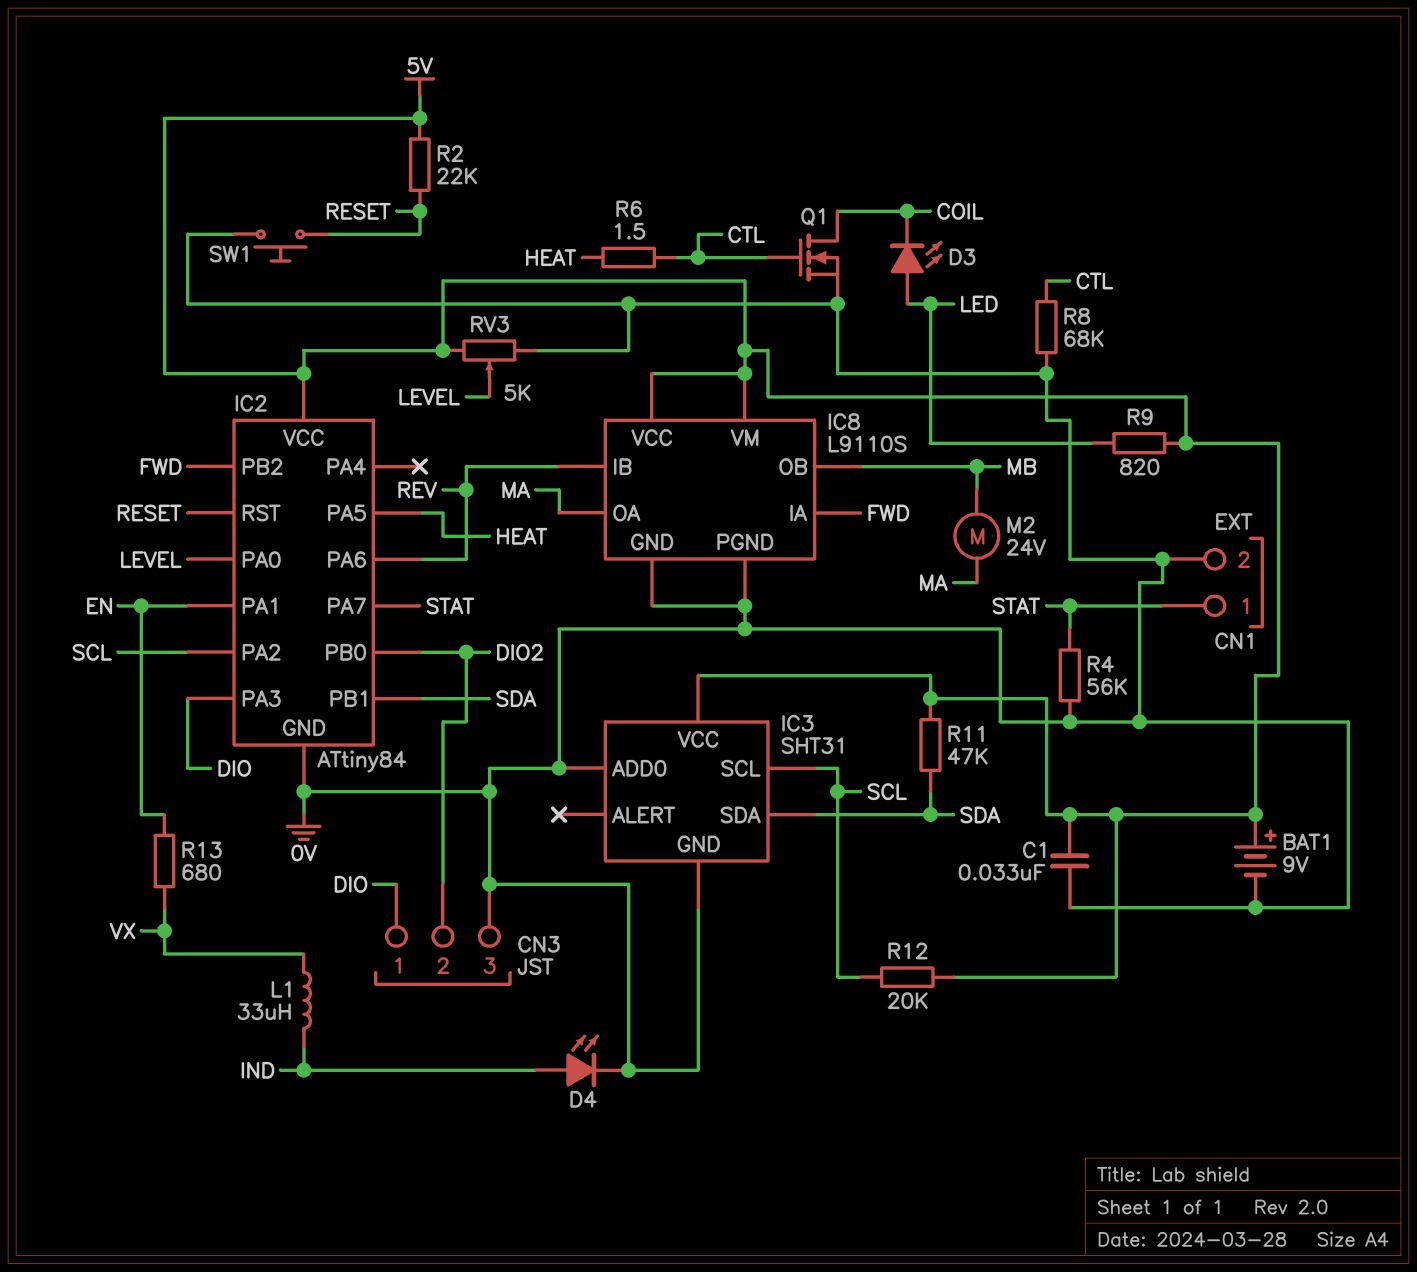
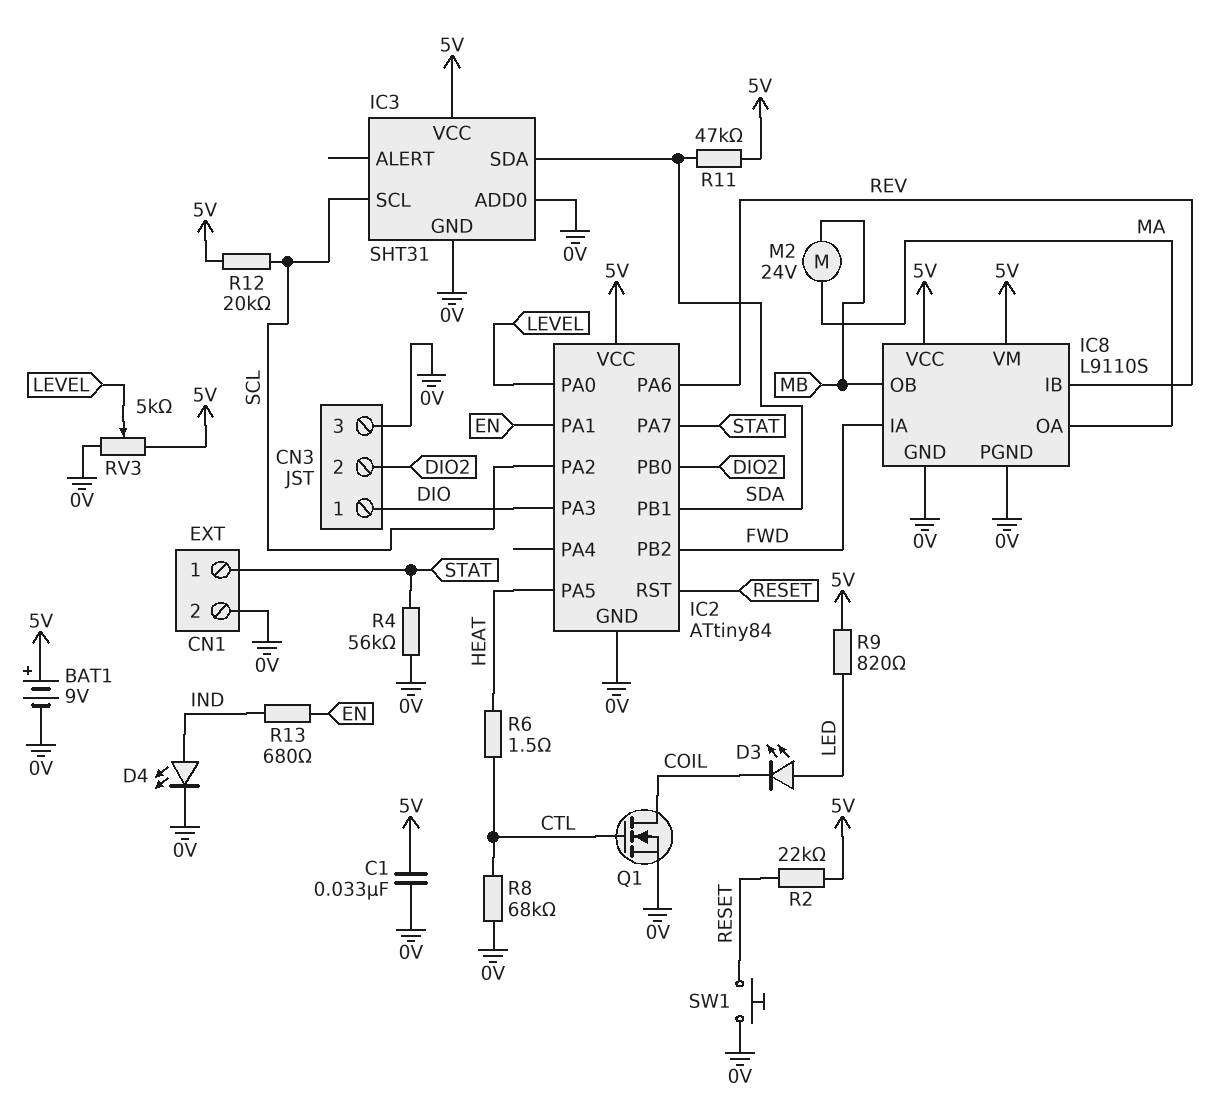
L1: 33uH (IND, VX) -> none
R13: 680 (EN, VX) -> 680 (EN, IND)

